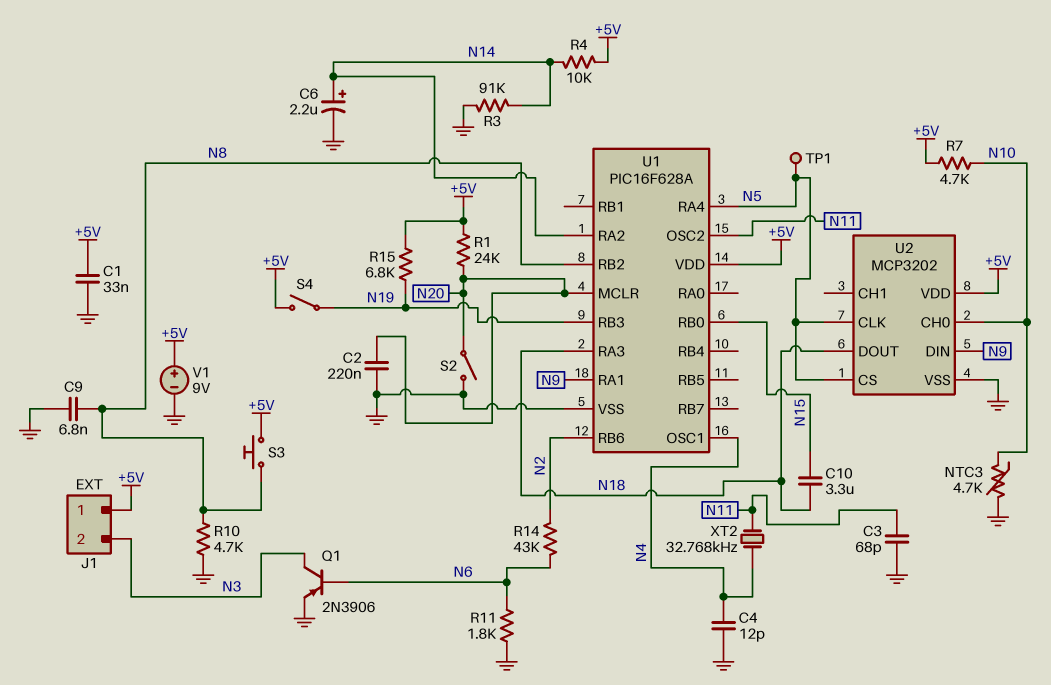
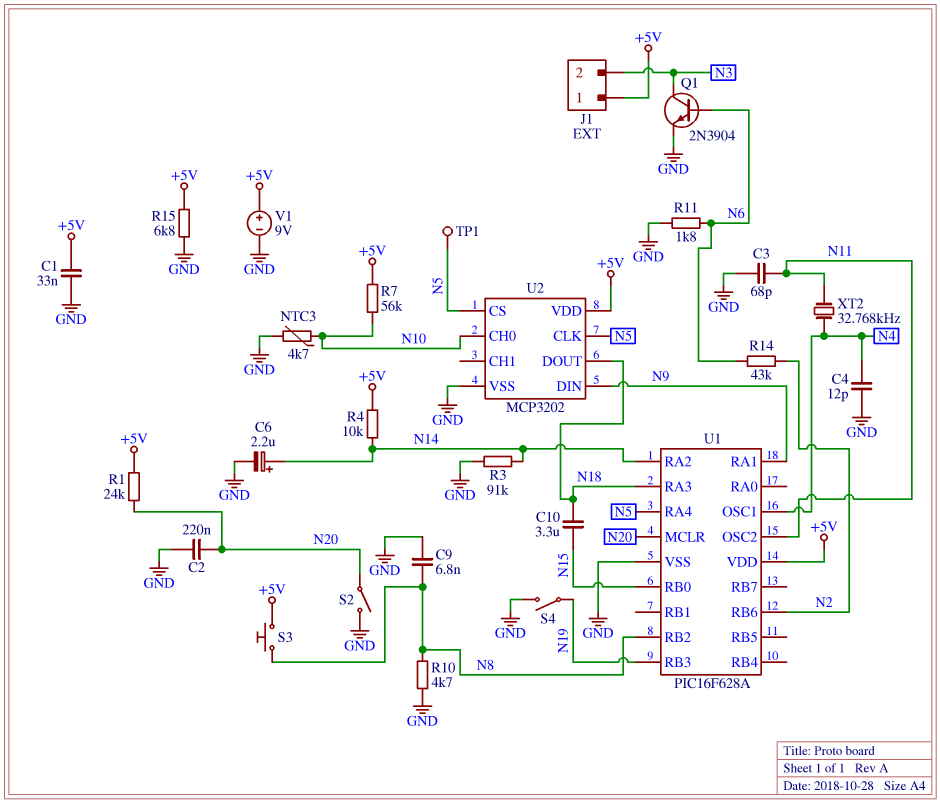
Q1: PNP 2N3906 (B N6, C N3, E GND) -> NPN 2N3904 (B N6, C N3, E GND)
R7: 4.7k (+5V, N10) -> 56k (+5V, N10)
R15: 6.8k (+5V, N19) -> 6.8k (+5V, GND)
S4: switch (+5V, N19) -> switch (GND, N19)

